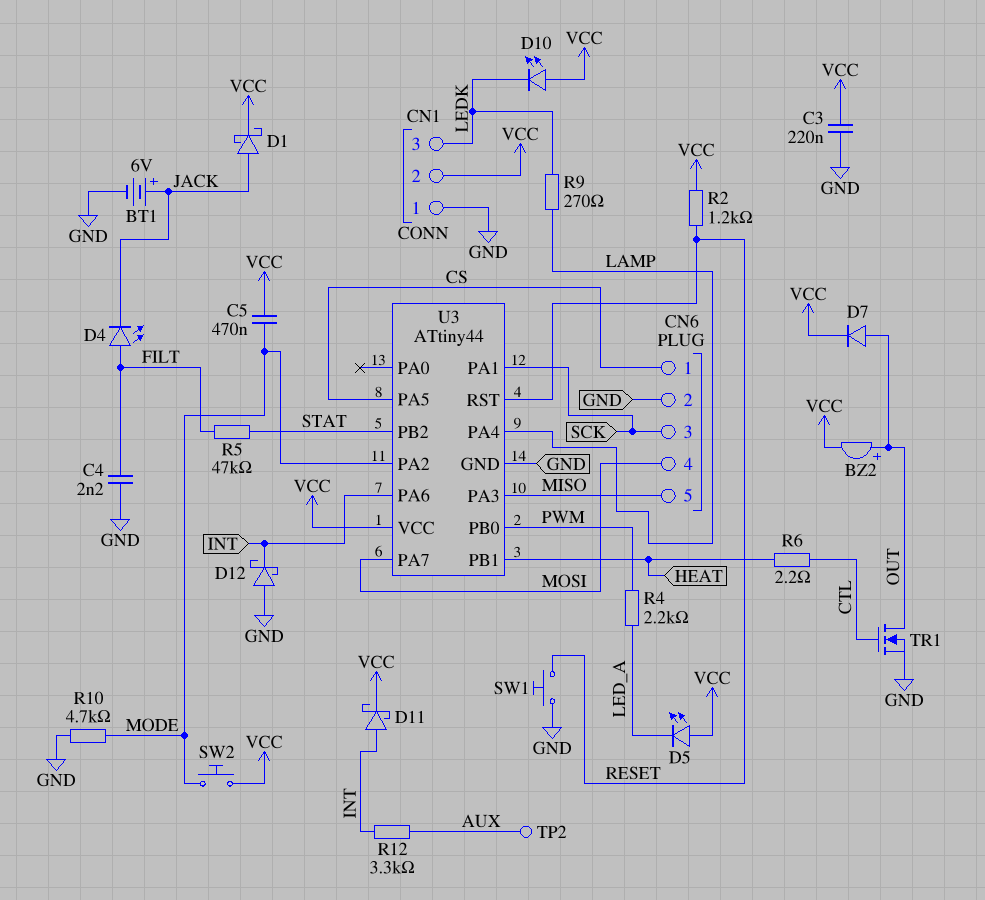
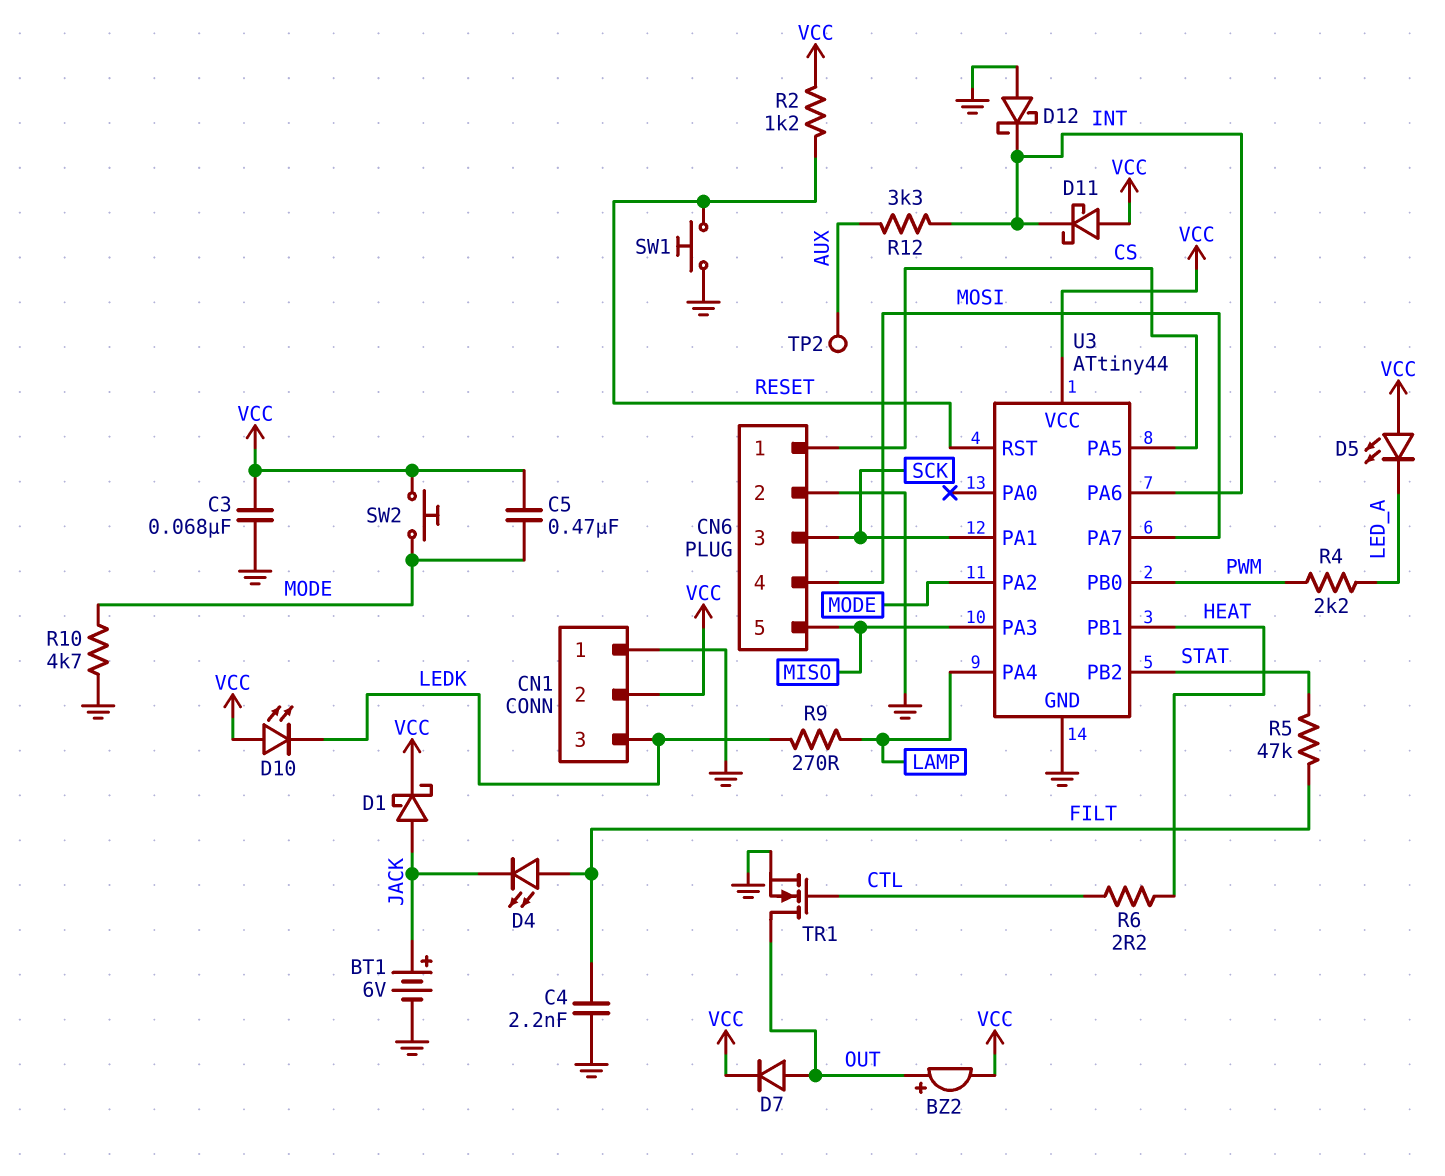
C3: 220nF (GND, VCC) -> 68nF (GND, VCC)
D11: schottky (A INT, K VCC) -> schottky (A VCC, K INT)

